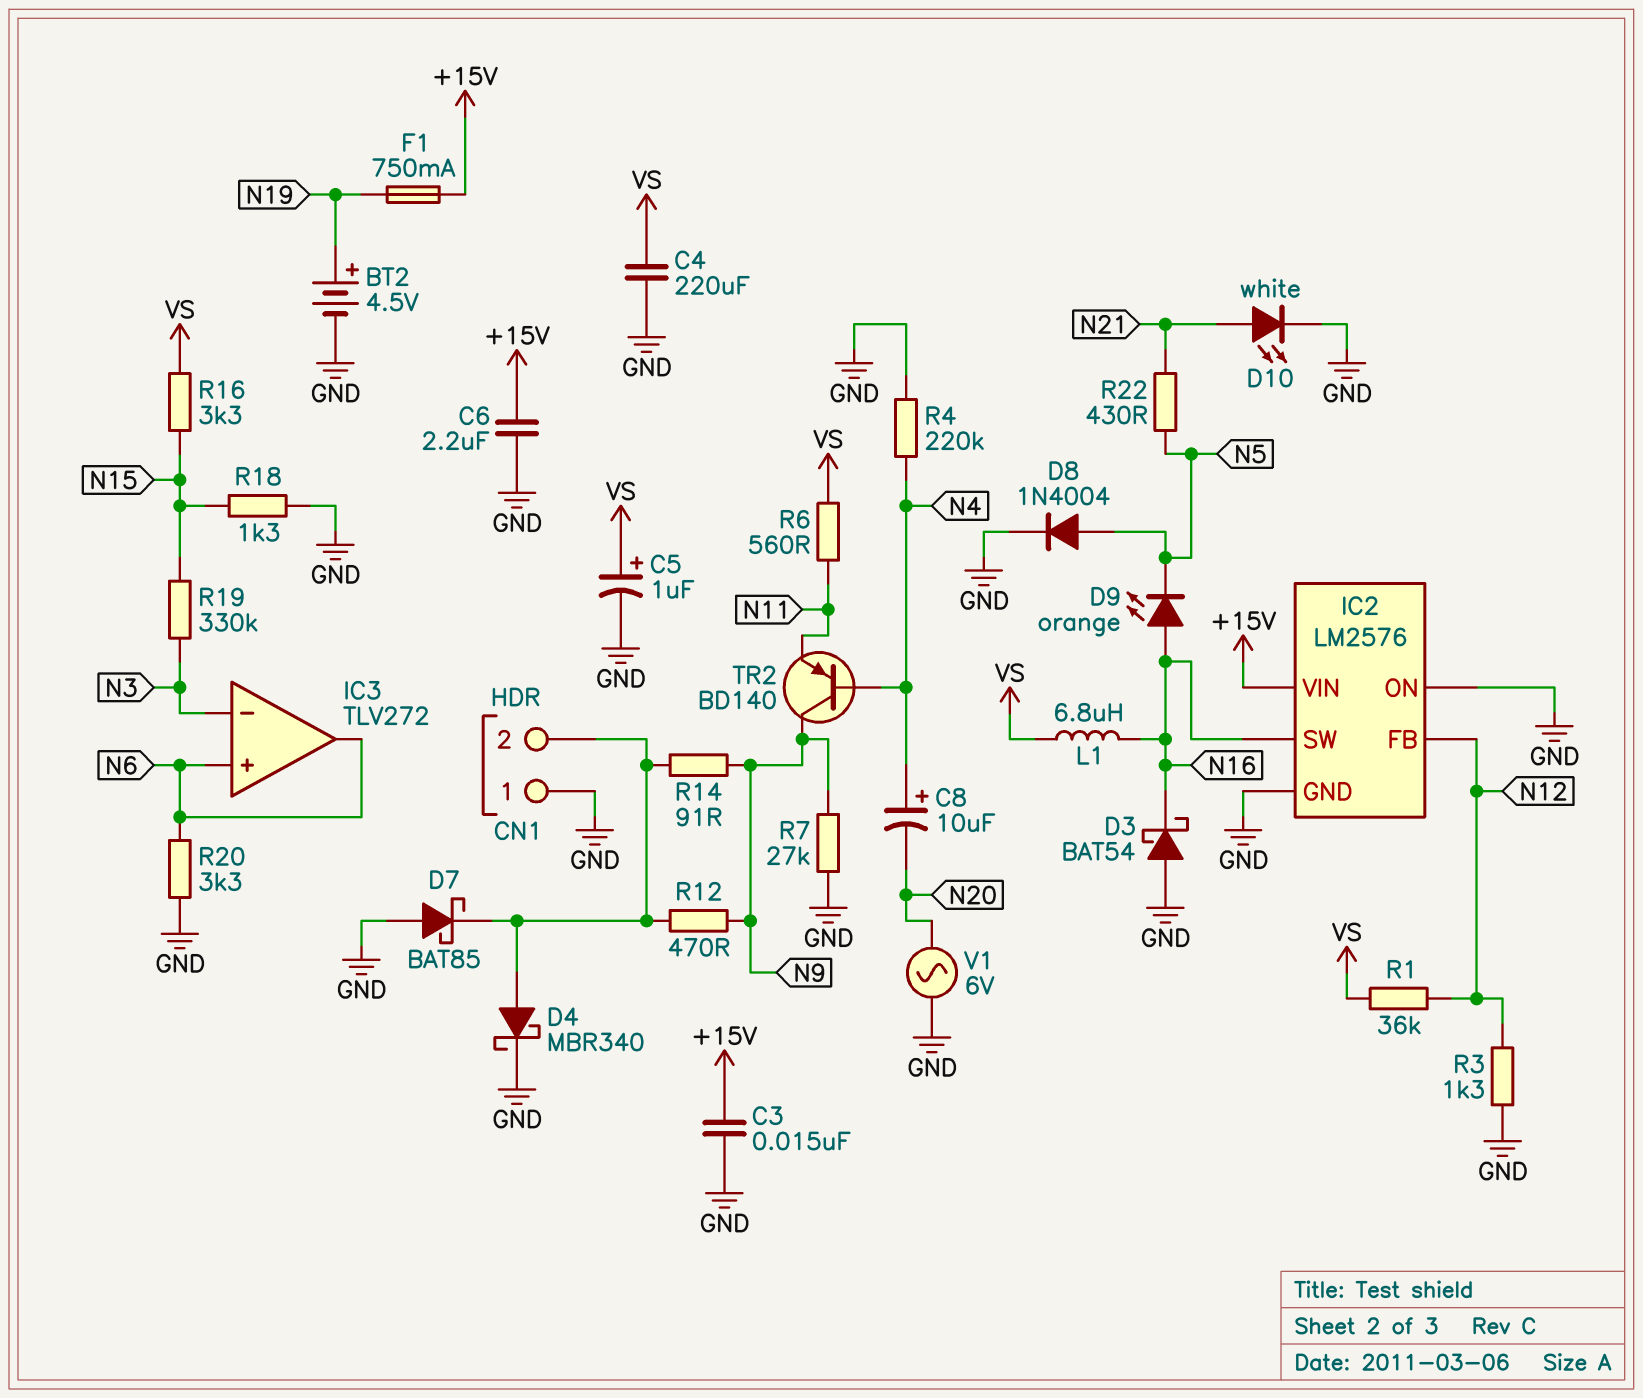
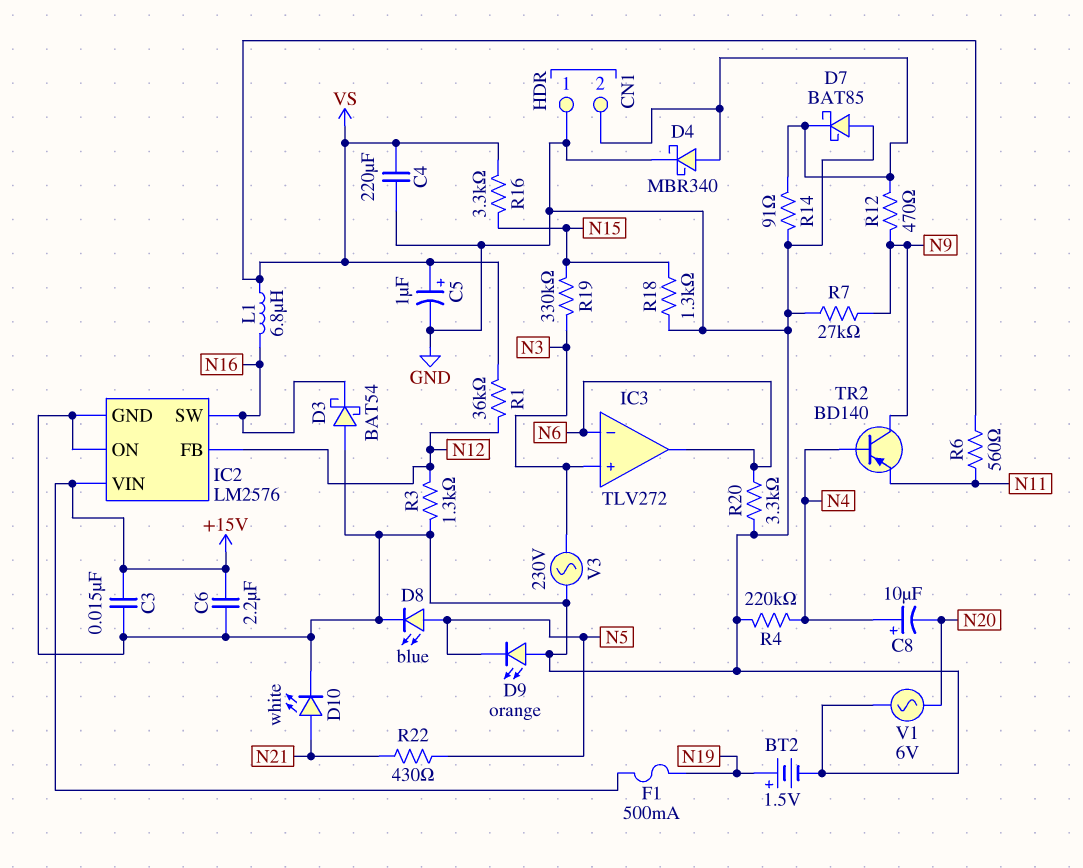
BT2: 4.5V (plus N19, minus GND) -> 1.5V (plus N19, minus GND)
D8: diode 1N4004 (A N5, K GND) -> LED blue (A N5, K GND)
D9: LED orange (A N16, K N5) -> LED orange (A GND, K N5)
F1: 750mA (+15V, N19) -> 500mA (+15V, N19)
IC3 pin in+: N6 -> N3
IC3 pin in-: N3 -> N6
R14: 91 (CN1/2, N9) -> 91 (CN1/2, GND)
V3: none -> AC 230V (GND, N3)

